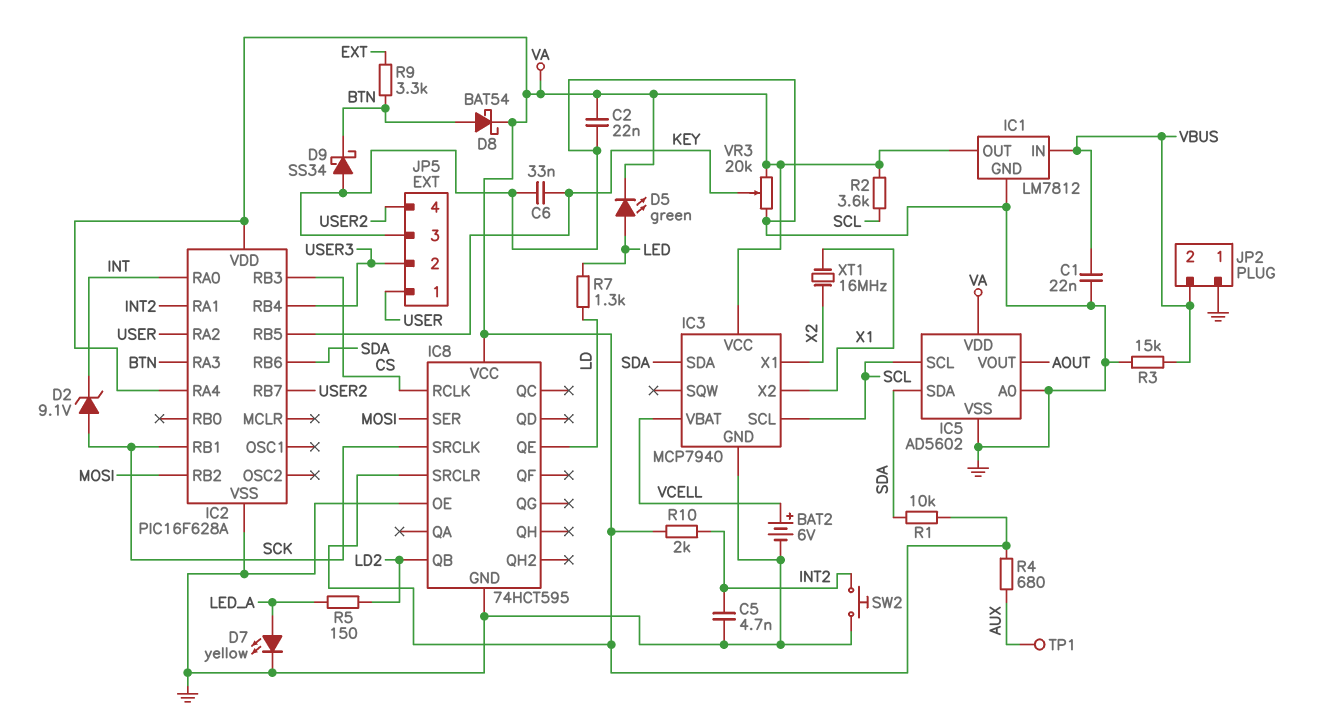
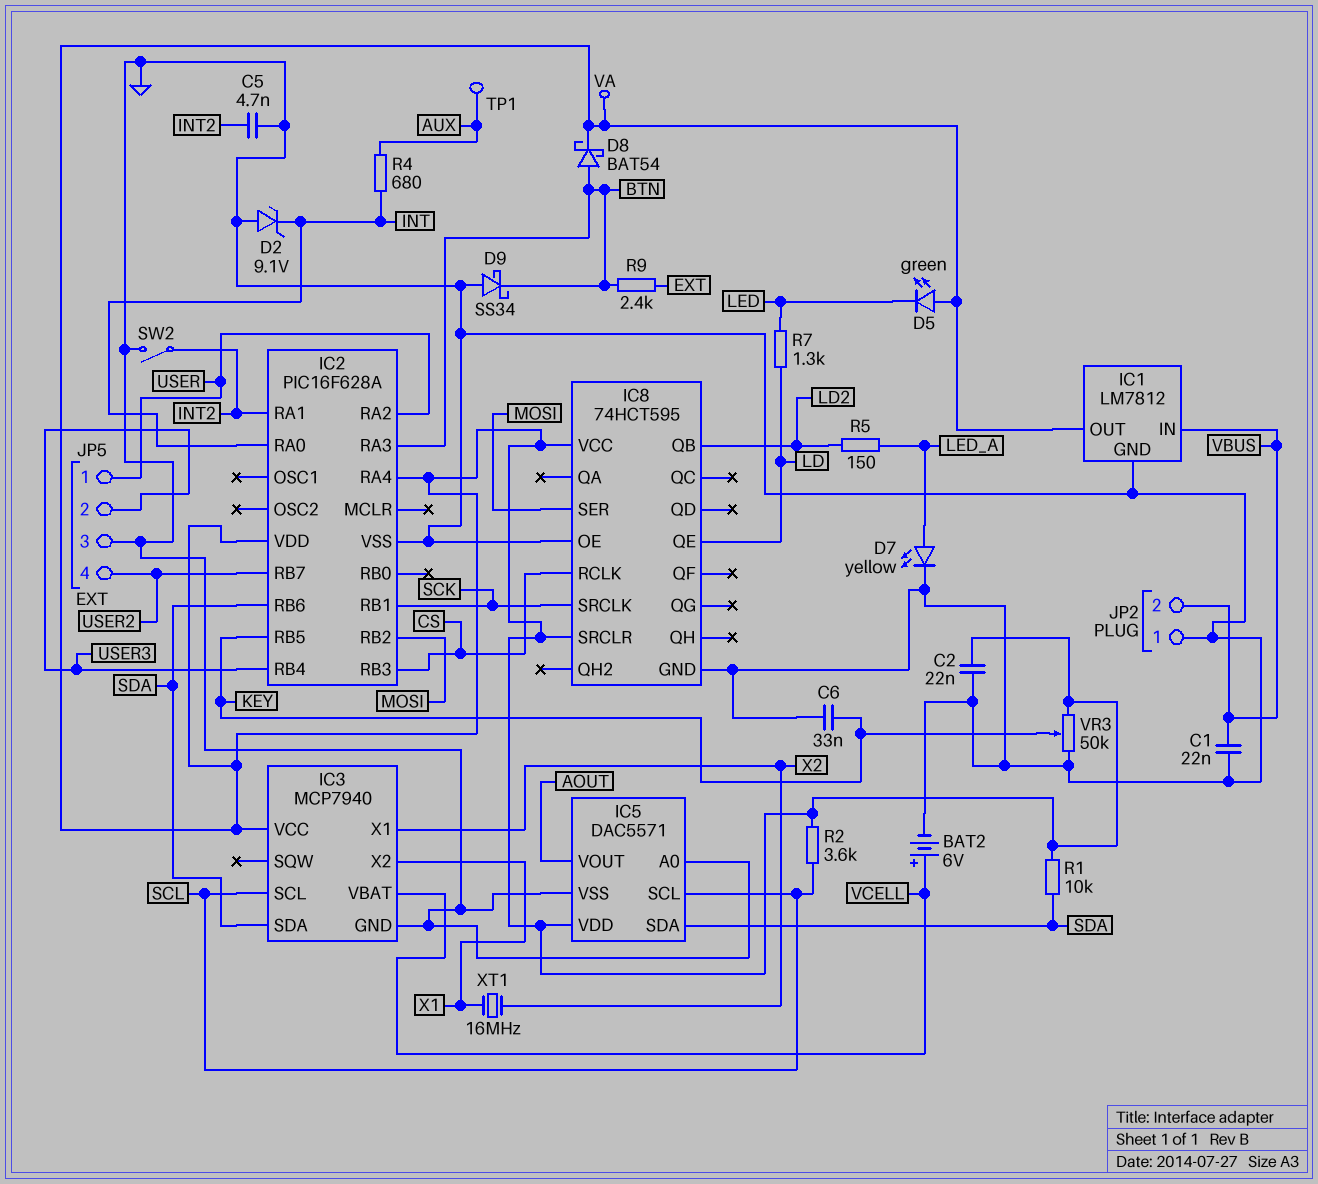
D2: zener 9.1V (A SCK, K INT) -> zener 9.1V (A GND, K INT)
D5: LED green (A LED, K VA) -> LED green (A VA, K LED)
IC5: AD5602 -> DAC5571
R3: 15k (GND, VBUS) -> none
R4: 680 (AUX, VA) -> 680 (AUX, INT)
R9: 3.3k (BTN, EXT) -> 2.4k (BTN, EXT)
R10: 2k (INT2, VA) -> none
SW2: button (GND, INT2) -> switch (GND, INT2)
VR3: 20k (GND, VA, wiper KEY) -> 50k (GND, VA, wiper KEY)

